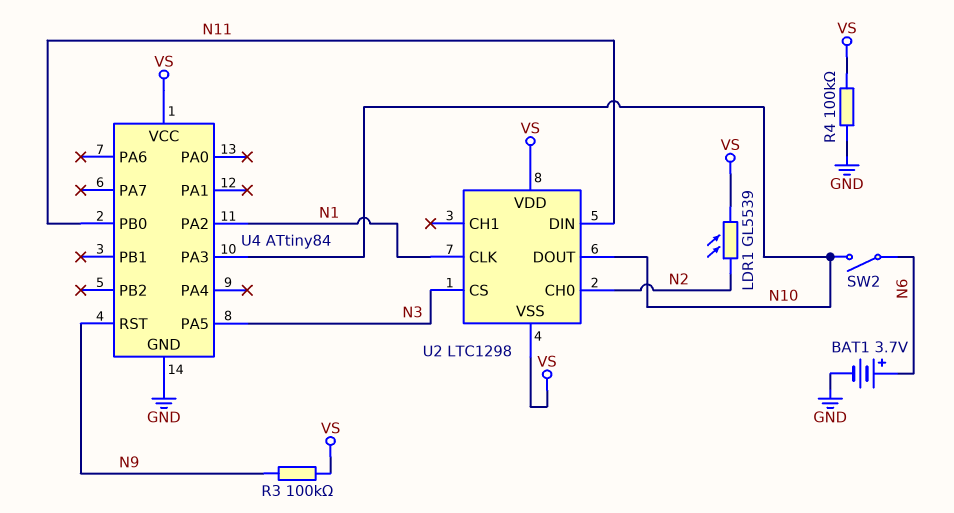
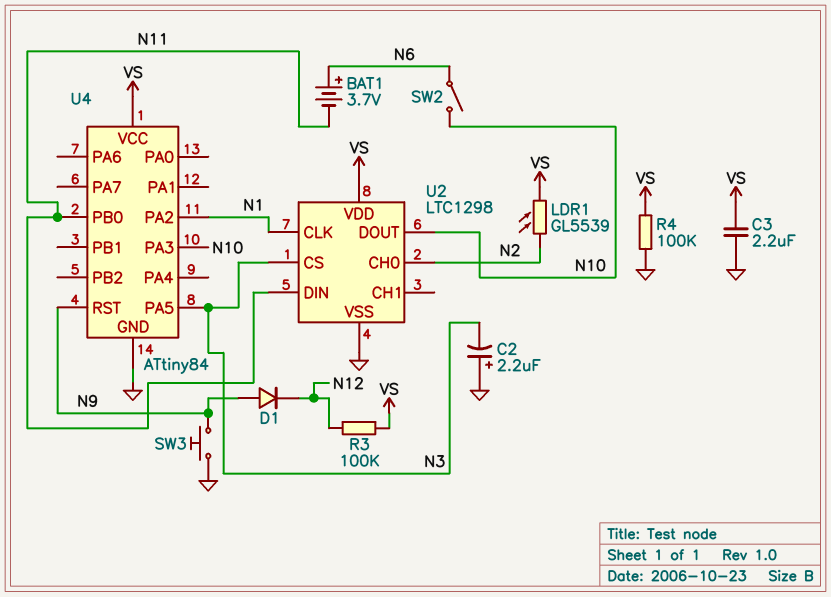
BAT1: 3.7V (plus N6, minus GND) -> 3.7V (plus N6, minus N11)
C2: none -> 2.2uF (plus GND, minus N3)
C3: none -> 2.2uF (GND, VS)
D1: none -> diode (A N9, K N12)
R3: 100k (N9, VS) -> 100k (N12, VS)
SW3: none -> button (GND, N9)
U2 pin VSS: VS -> GND

